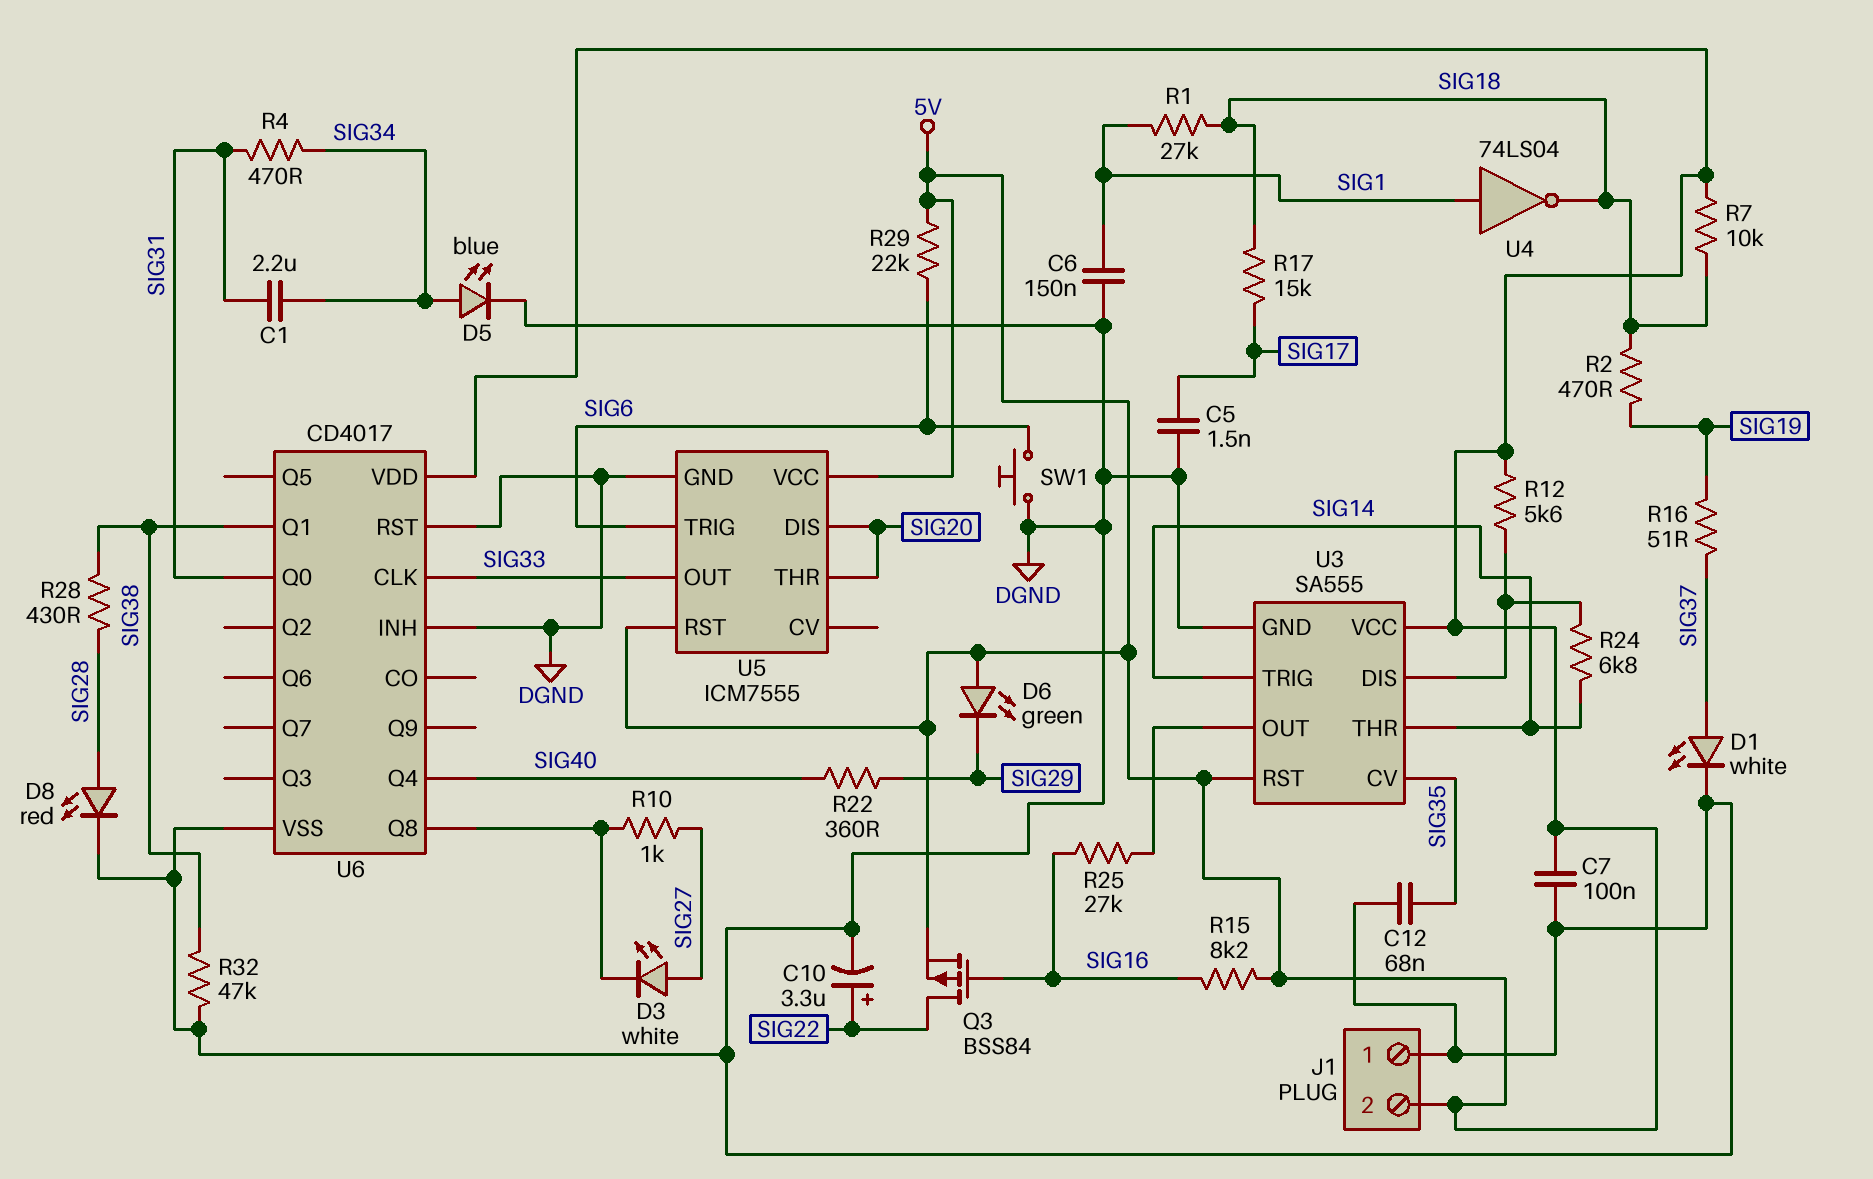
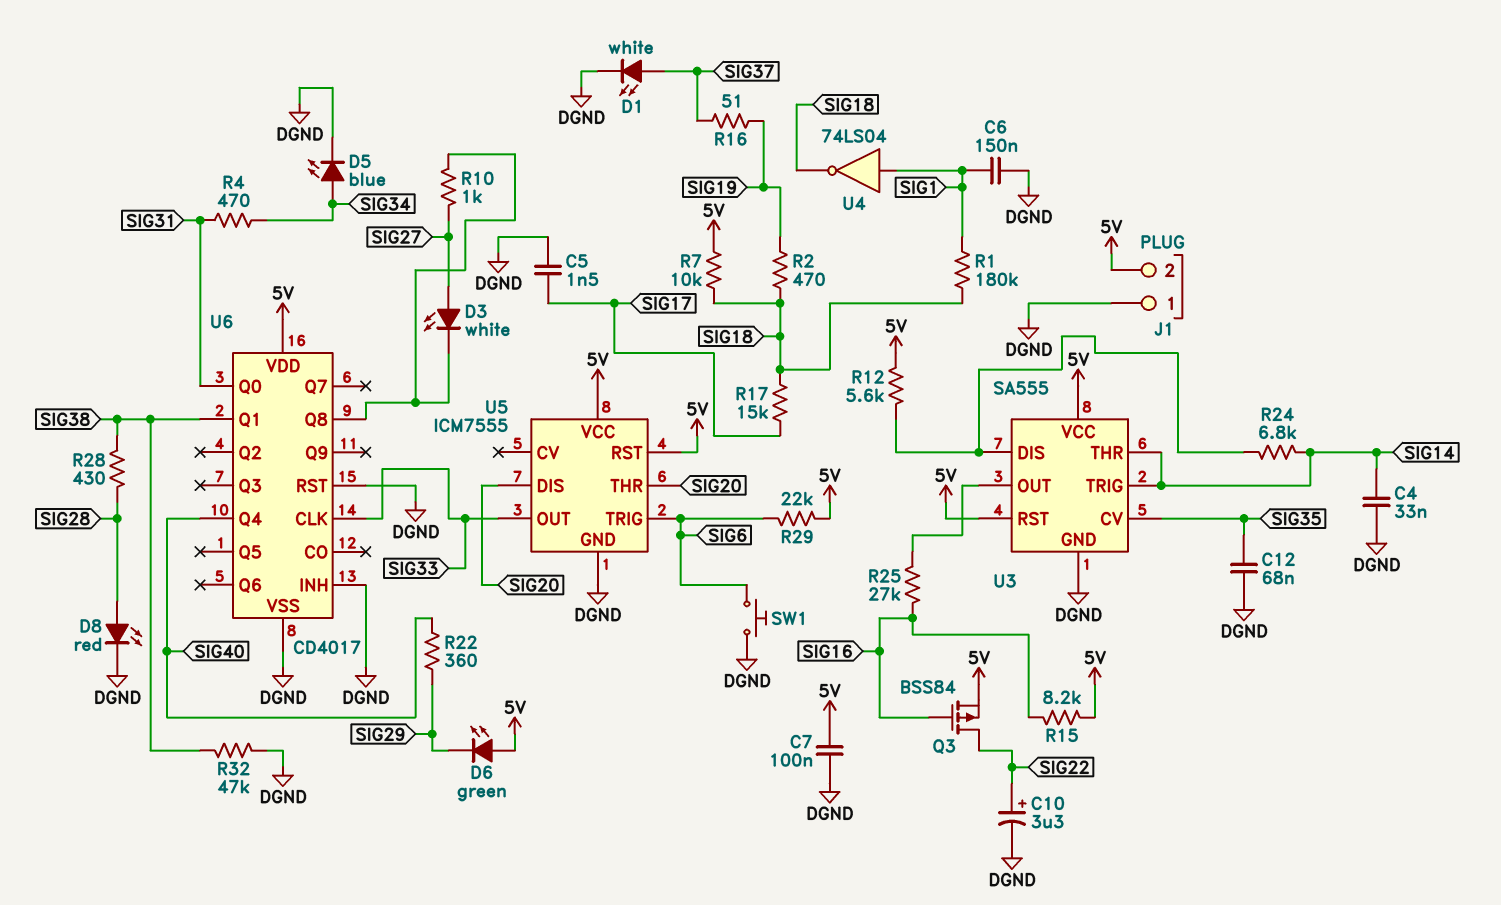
C1: 2.2uF (SIG31, SIG34) -> none
C4: none -> 33nF (DGND, SIG14)
R1: 27k (SIG1, SIG18) -> 180k (SIG1, SIG18)

